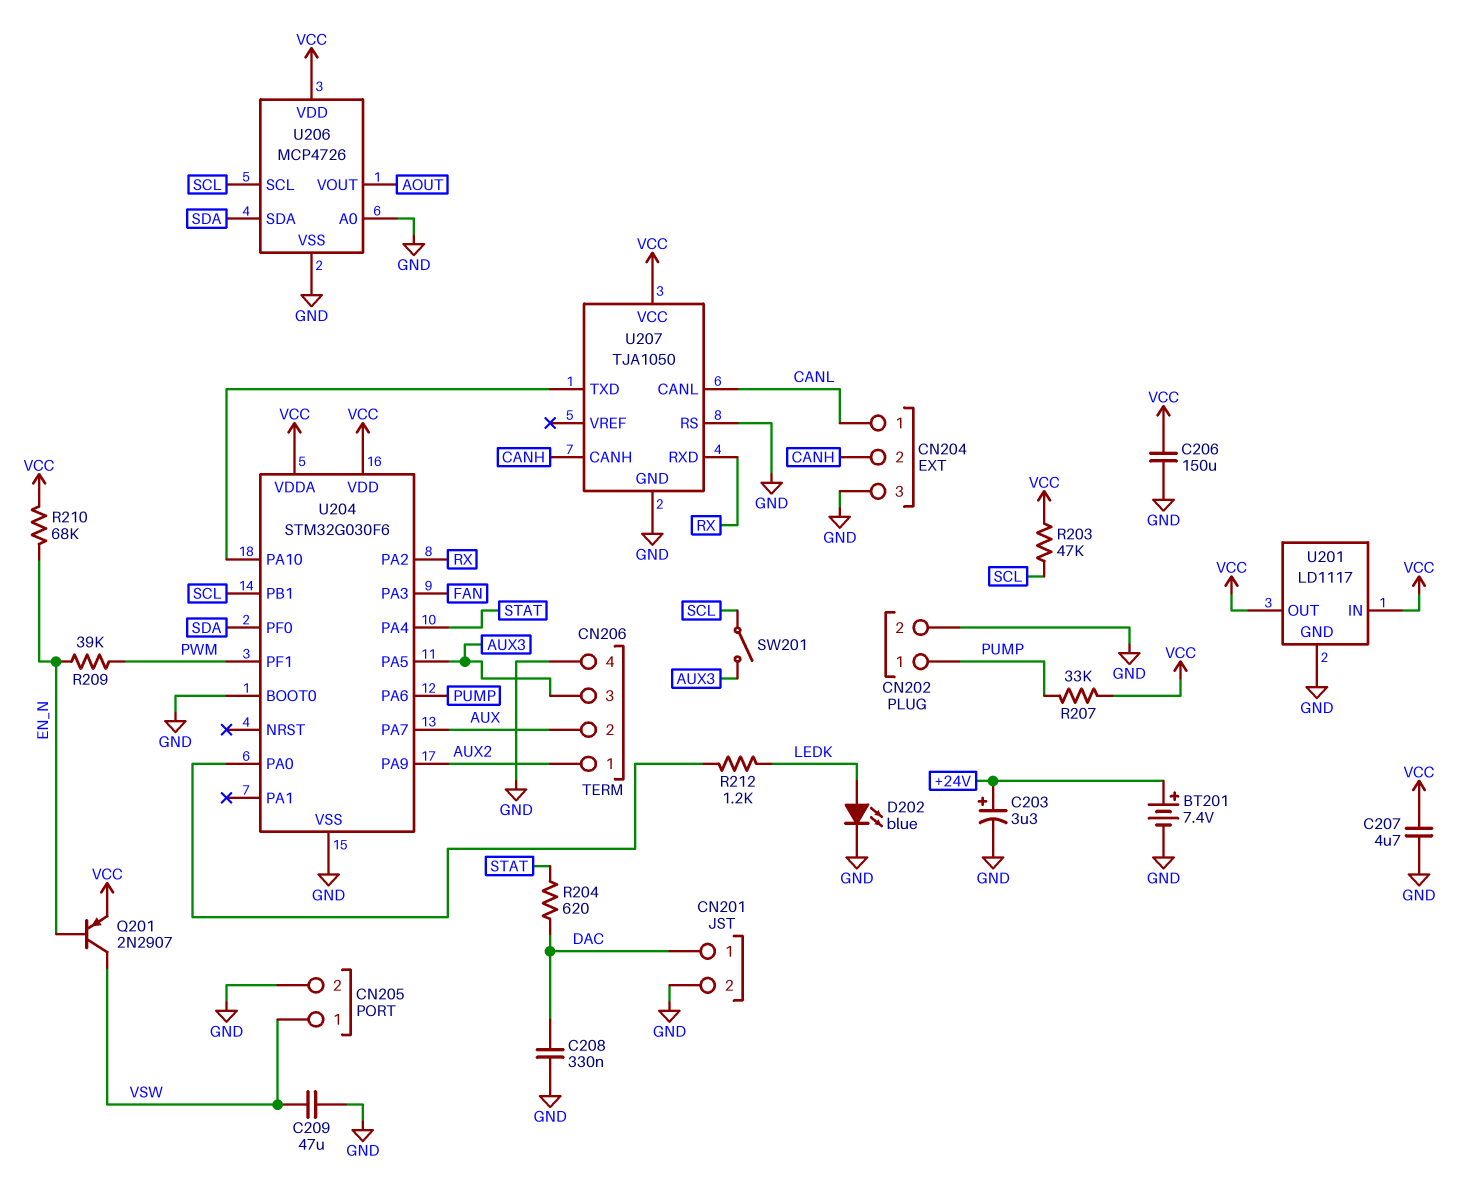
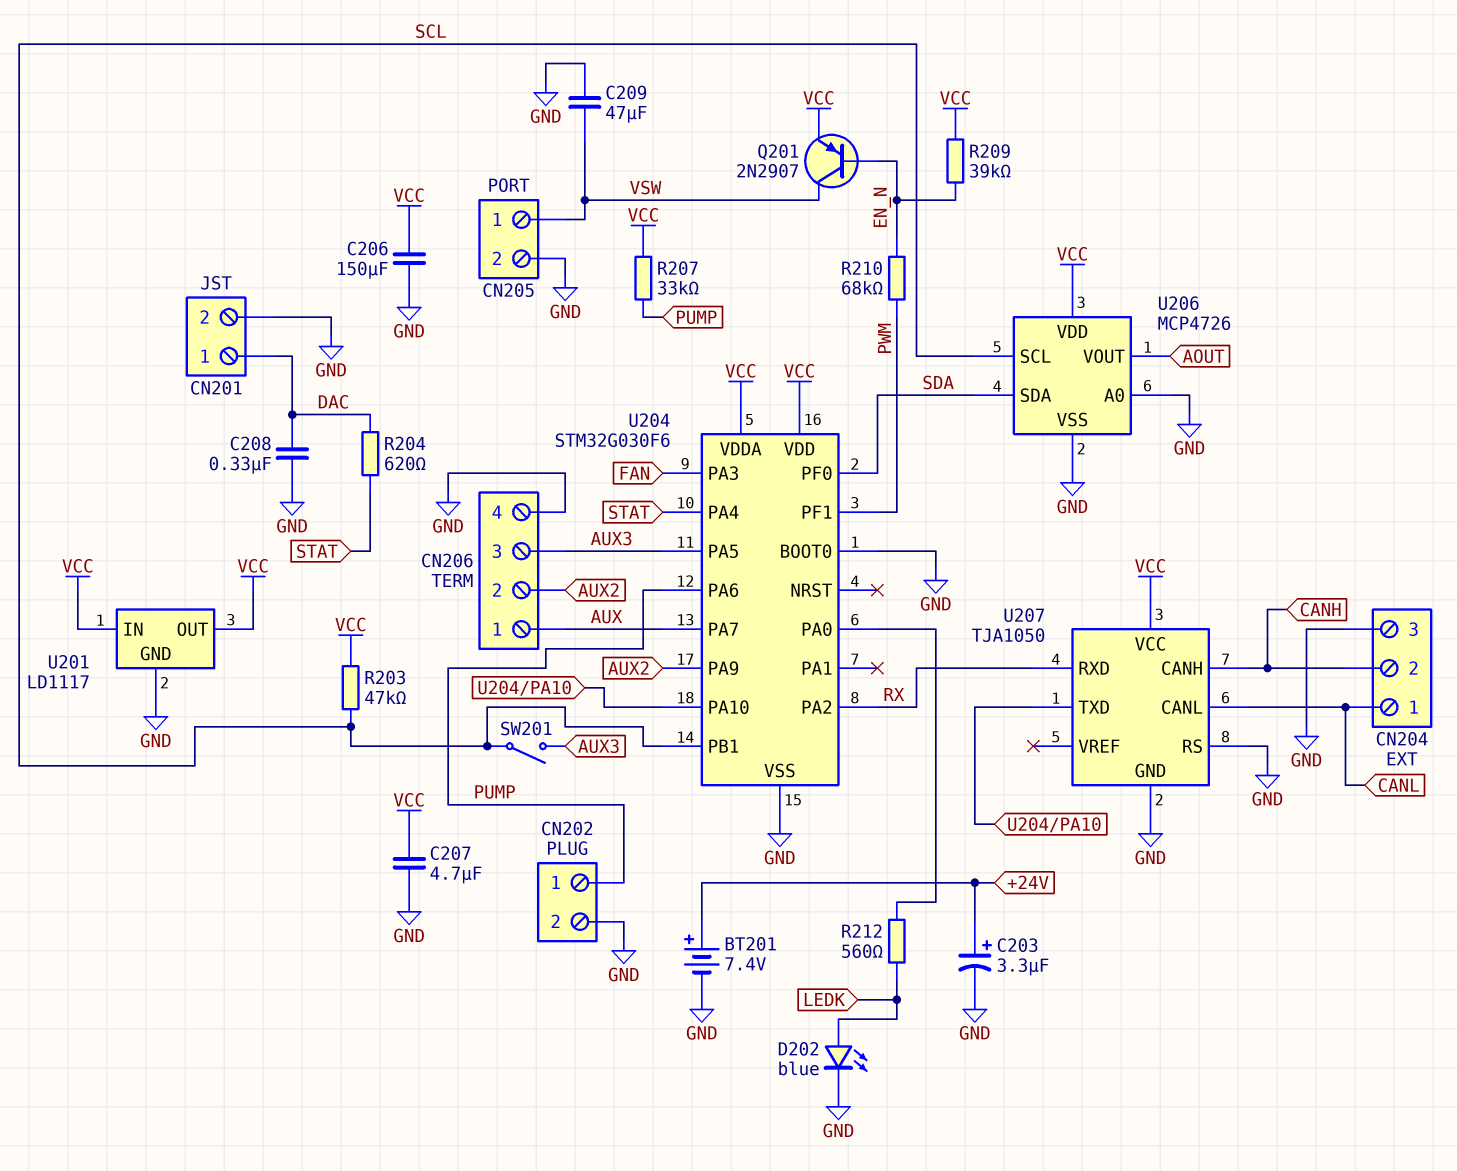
CN206 pin 1: AUX2 -> AUX
CN206 pin 2: AUX -> AUX2
R209: 39k (EN_N, PWM) -> 39k (EN_N, VCC)
R210: 68k (EN_N, VCC) -> 68k (EN_N, PWM)
R212: 1.2k (LEDK, U204/PA0) -> 560 (LEDK, U204/PA0)

